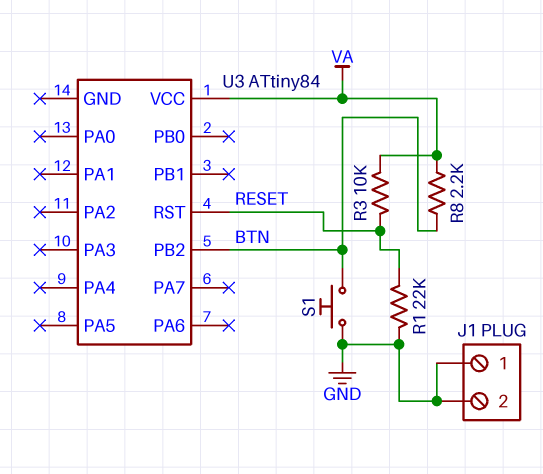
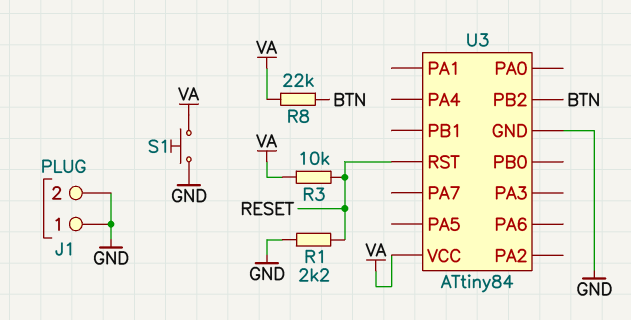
R1: 22k (GND, RESET) -> 2.2k (GND, RESET)
R8: 2.2k (BTN, VA) -> 22k (BTN, VA)
S1: button (BTN, GND) -> button (GND, VA)
U3 pin GND: none -> GND

